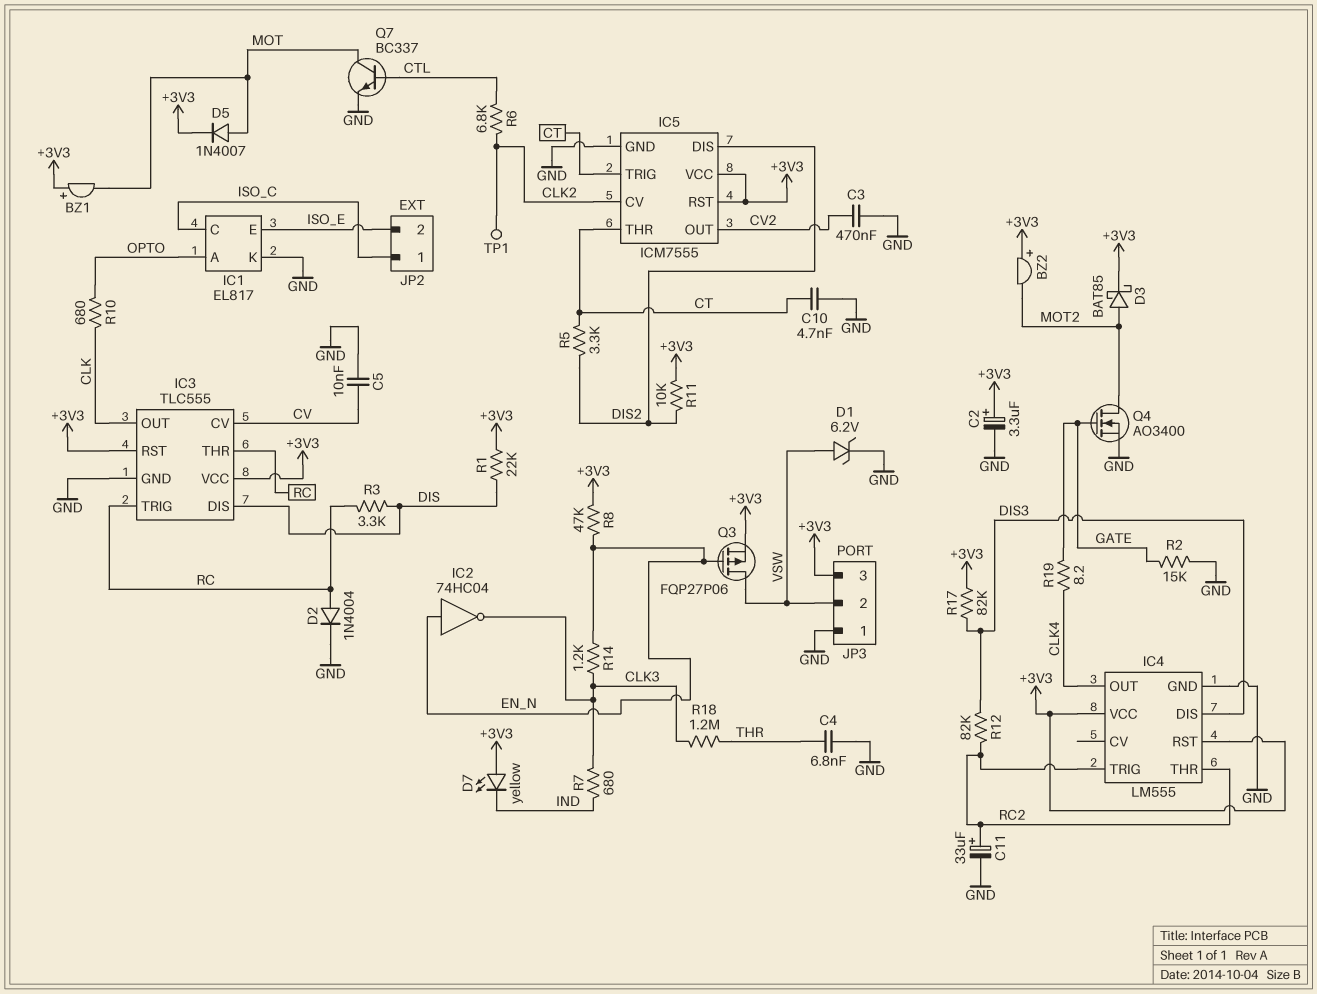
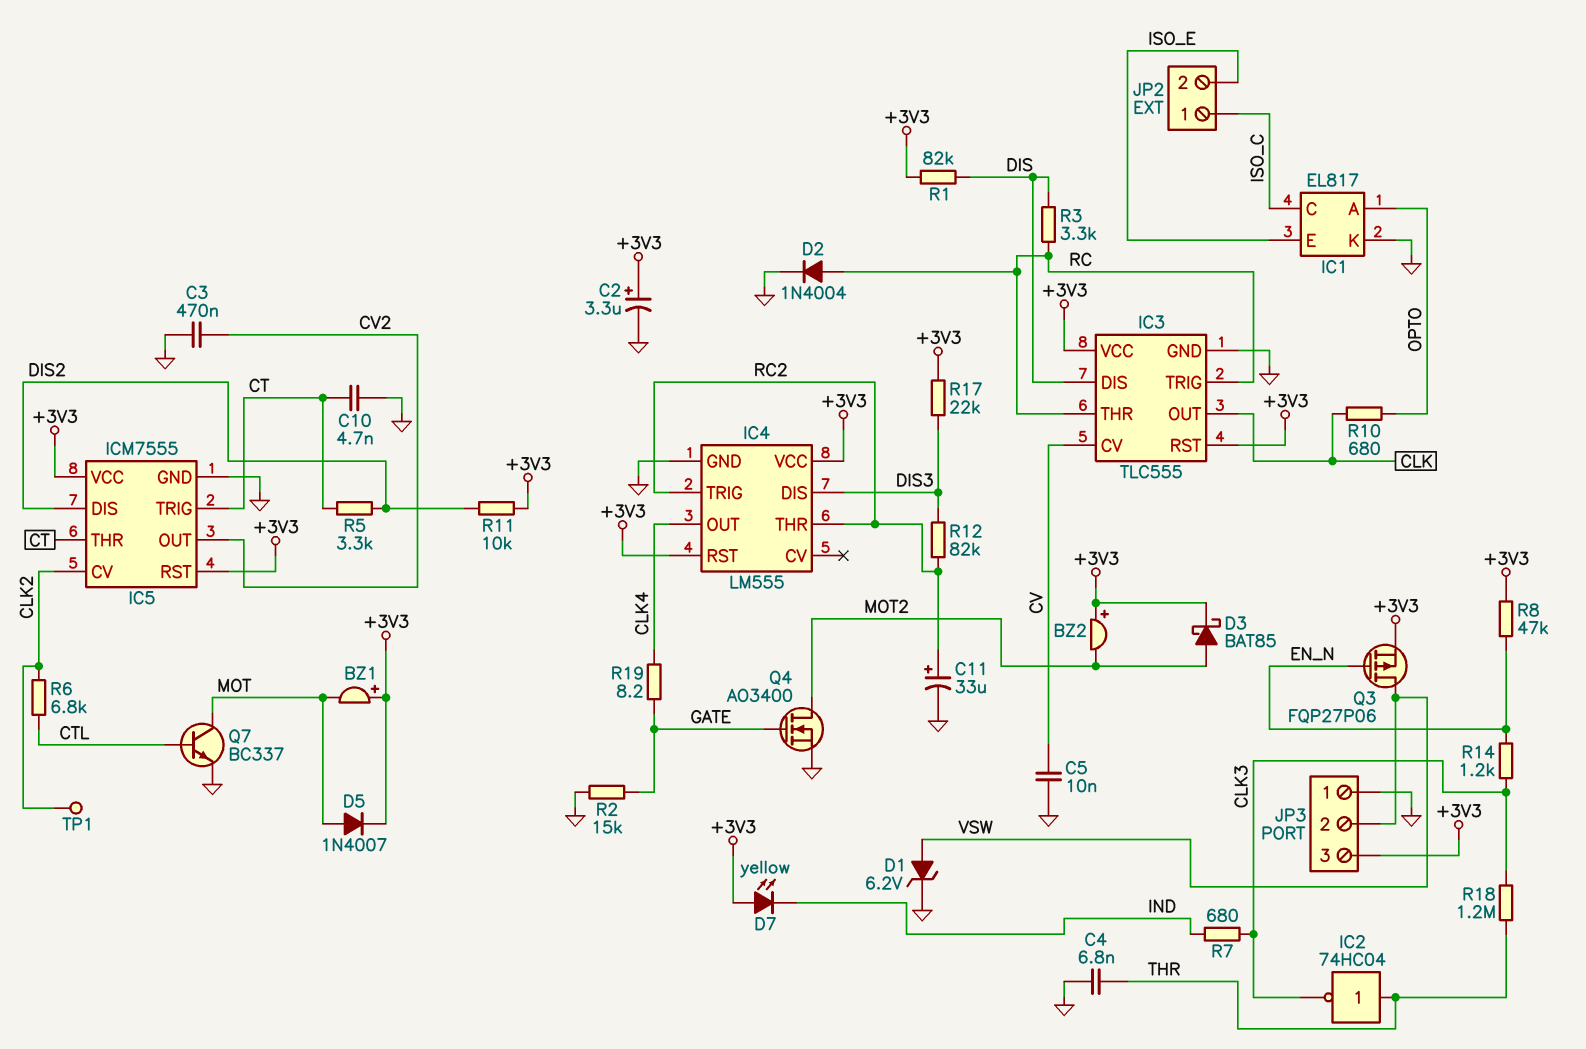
IC2: NOT 74HC04 (in EN_N, out CLK3) -> NOT 74HC04 (in THR, out CLK3)
R1: 22k (+3V3, DIS) -> 82k (+3V3, DIS)
R17: 82k (+3V3, DIS3) -> 22k (+3V3, DIS3)

